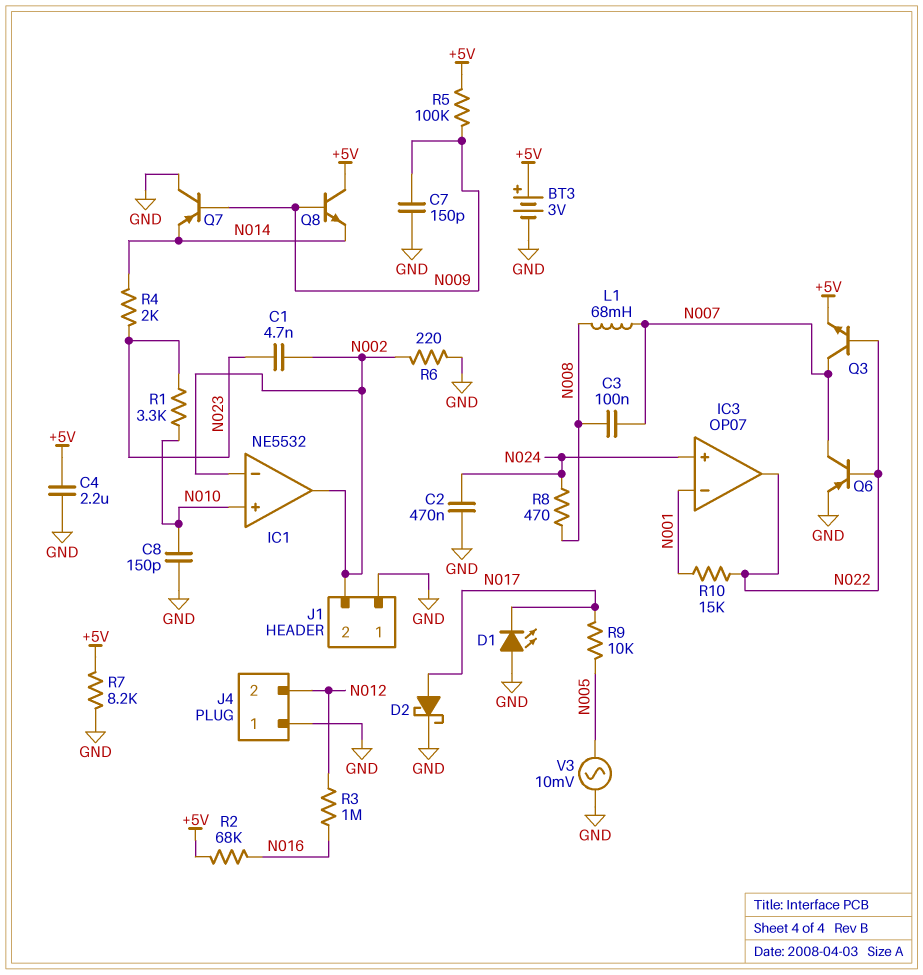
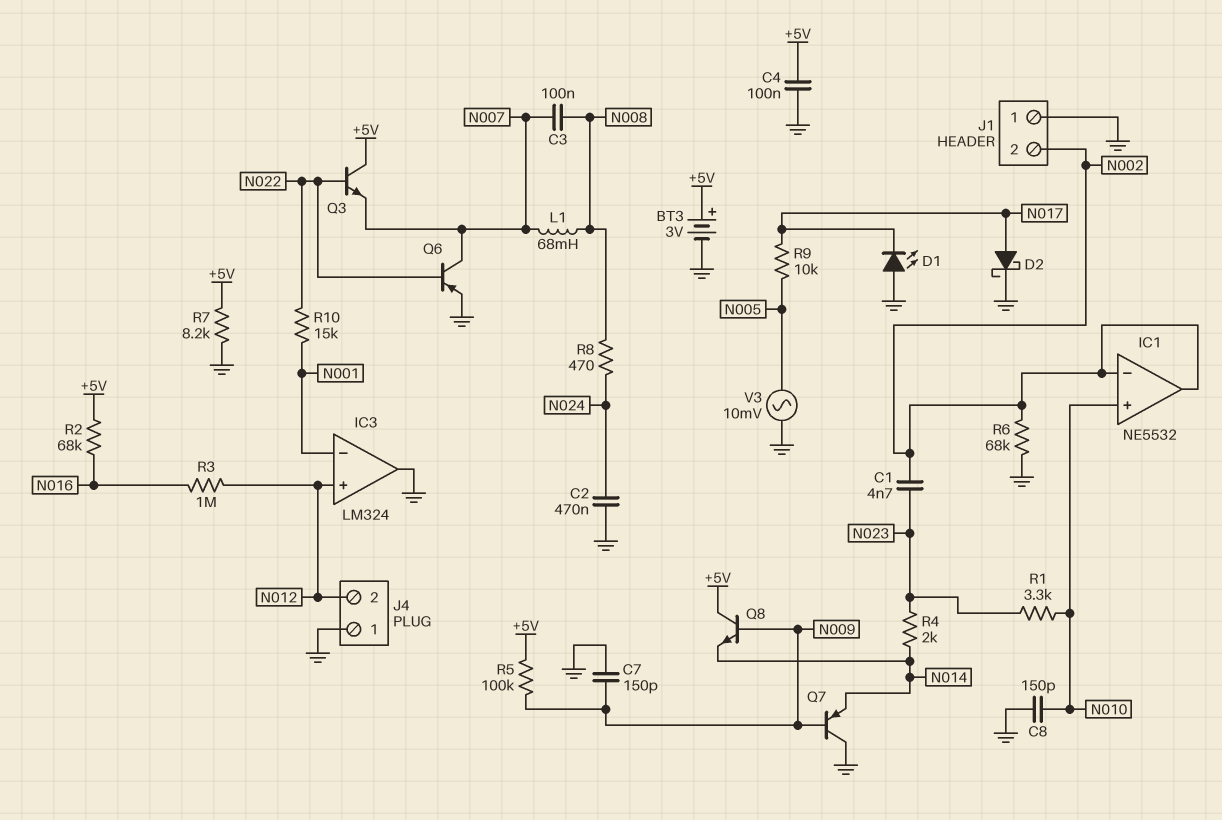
C4: 2.2uF (+5V, GND) -> 100nF (+5V, GND)
IC3: OP07 -> LM324
IC3 pin in+: N024 -> N012
IC3 pin out: N022 -> GND
Q3: NPN (B N022, C N007, E +5V) -> NPN (B N022, C +5V, E N007)
R6: 220 (GND, N002) -> 68k (GND, N002)

